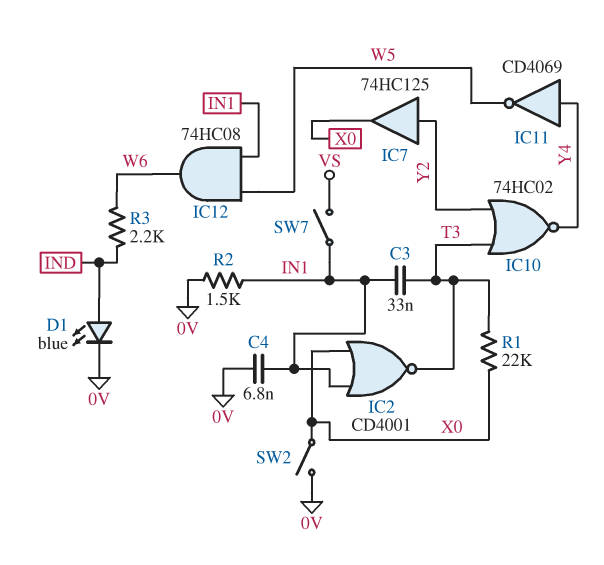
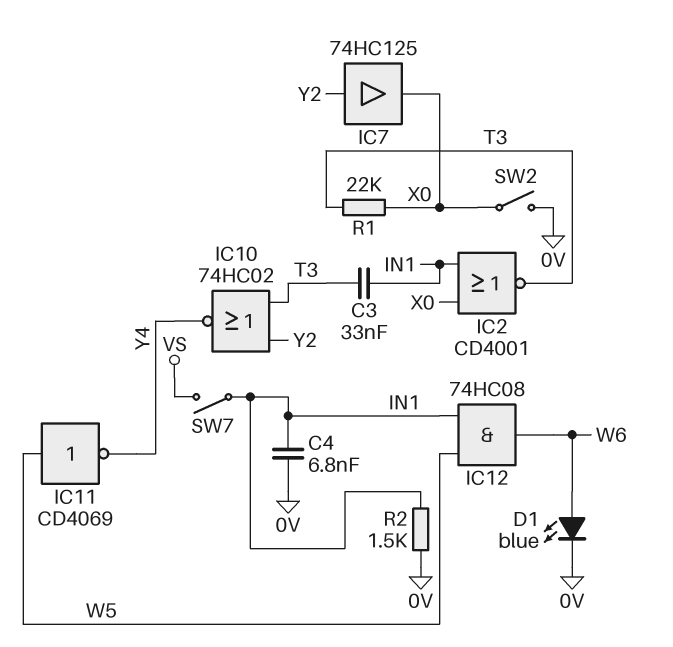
D1: LED blue (A IND, K 0V) -> LED blue (A W6, K 0V)
IC11: NOT CD4069 (in Y4, out W5) -> NOT CD4069 (in W5, out Y4)
R3: 2.2k (IND, W6) -> none

